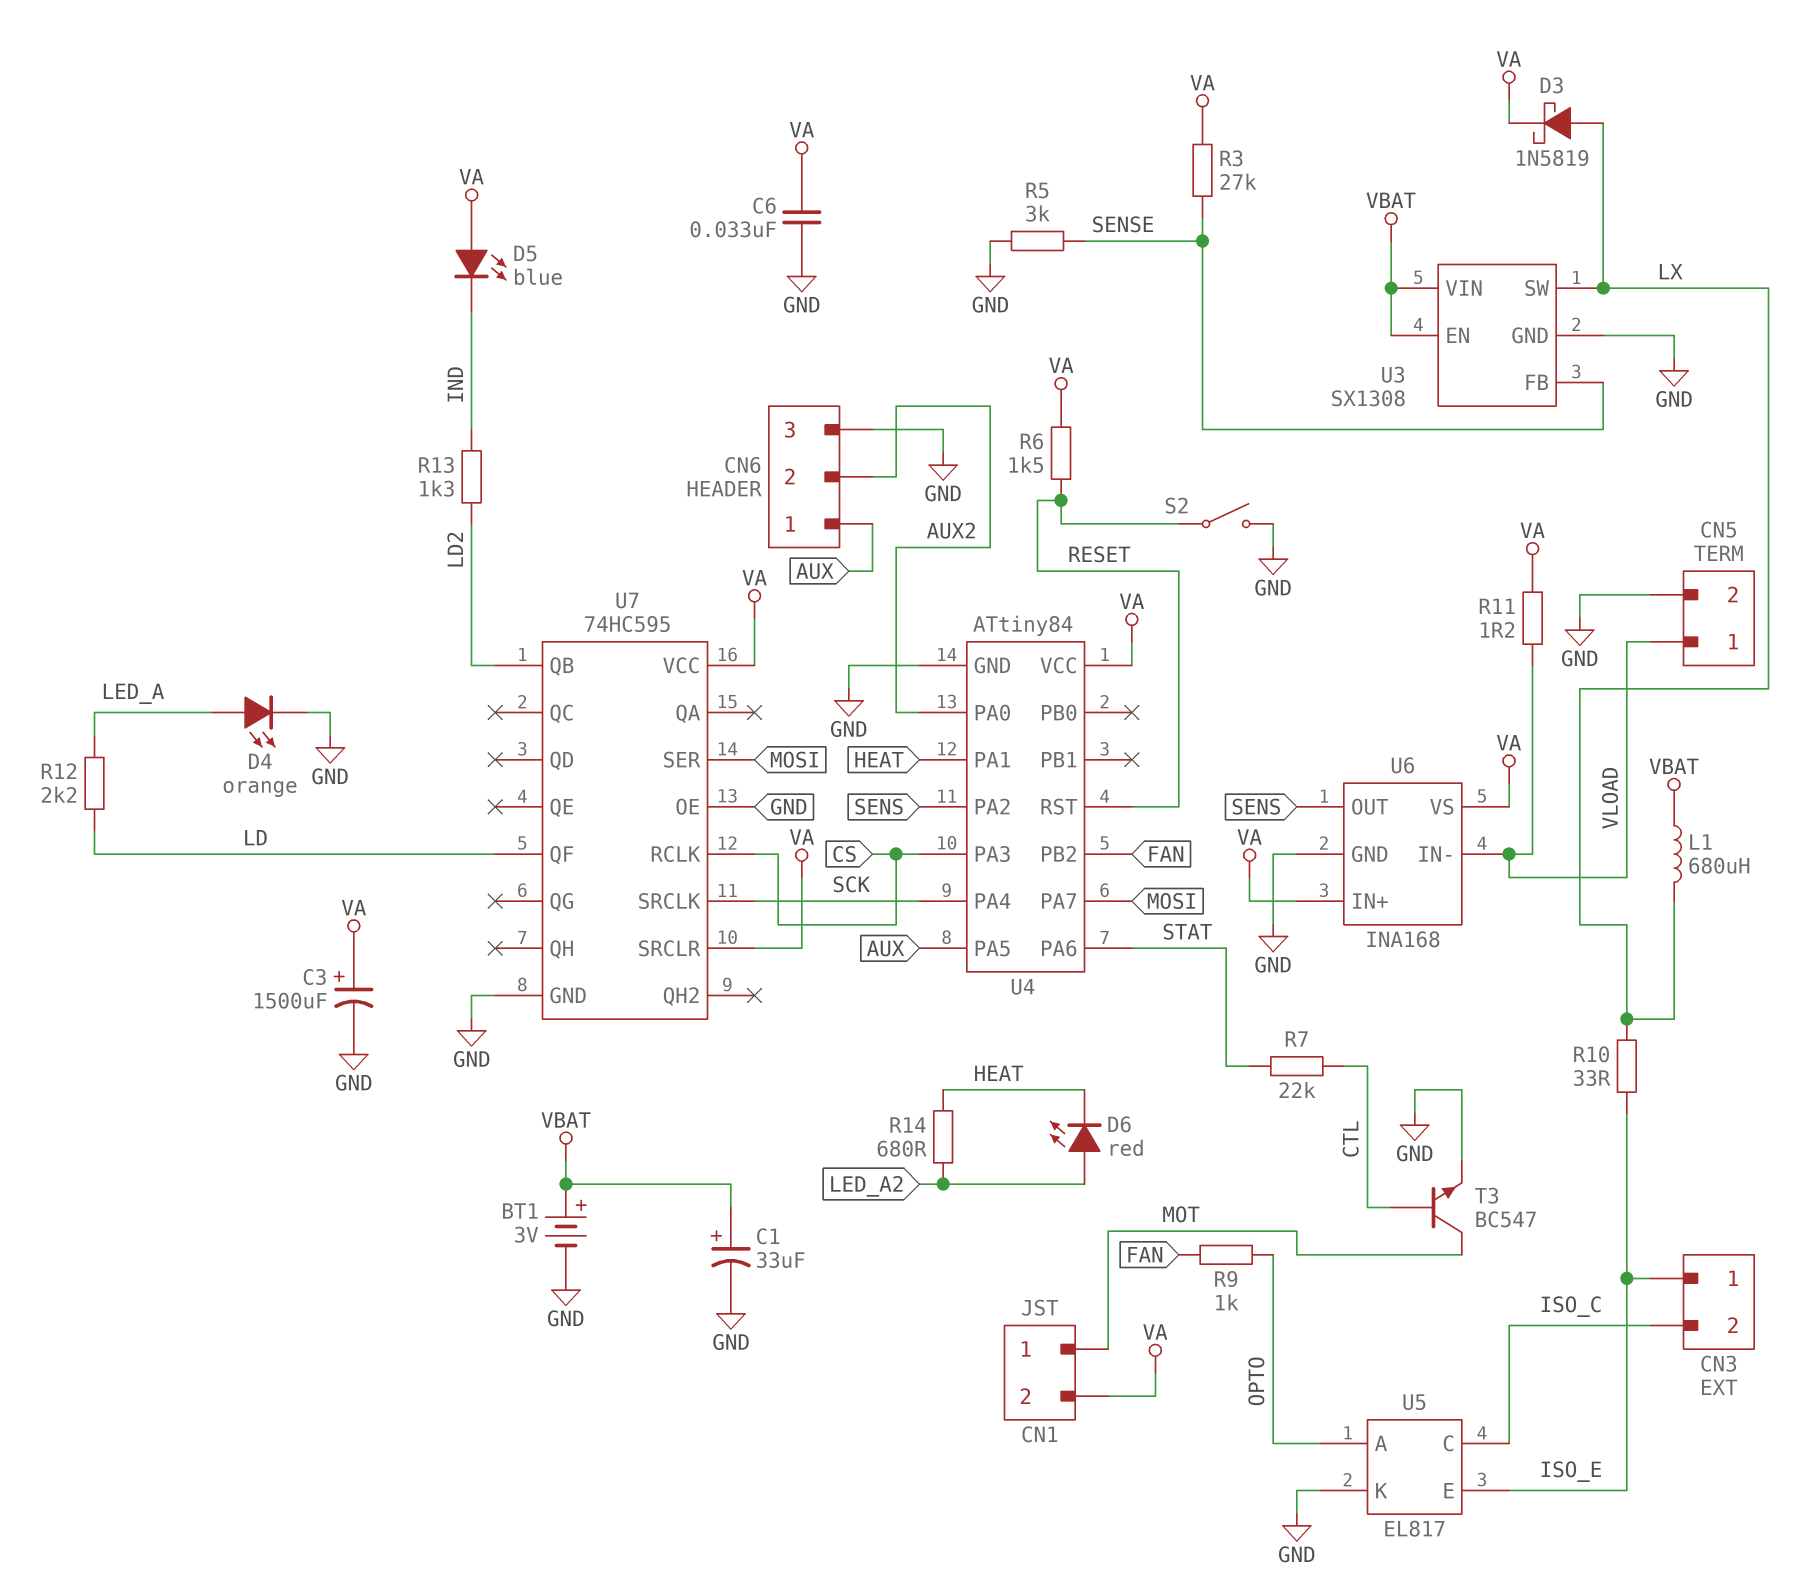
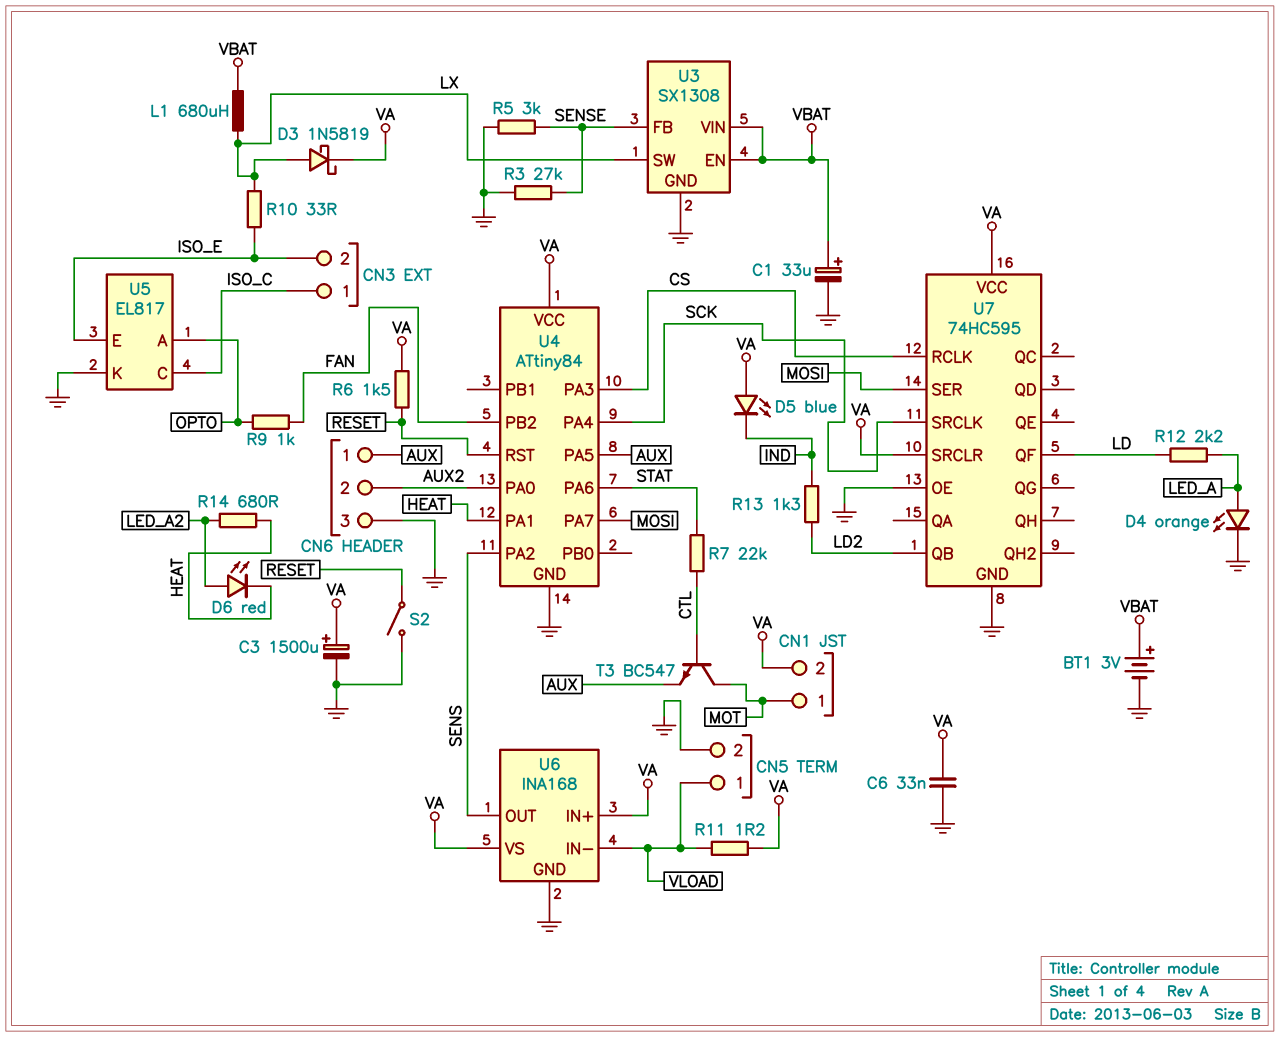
CN3 pin 1: ISO_E -> ISO_C
CN3 pin 2: ISO_C -> ISO_E
R3: 27k (SENSE, VA) -> 27k (GND, SENSE)
T3: NPN BC547 (B CTL, C MOT, E GND) -> NPN BC547 (B CTL, C MOT, E AUX)

